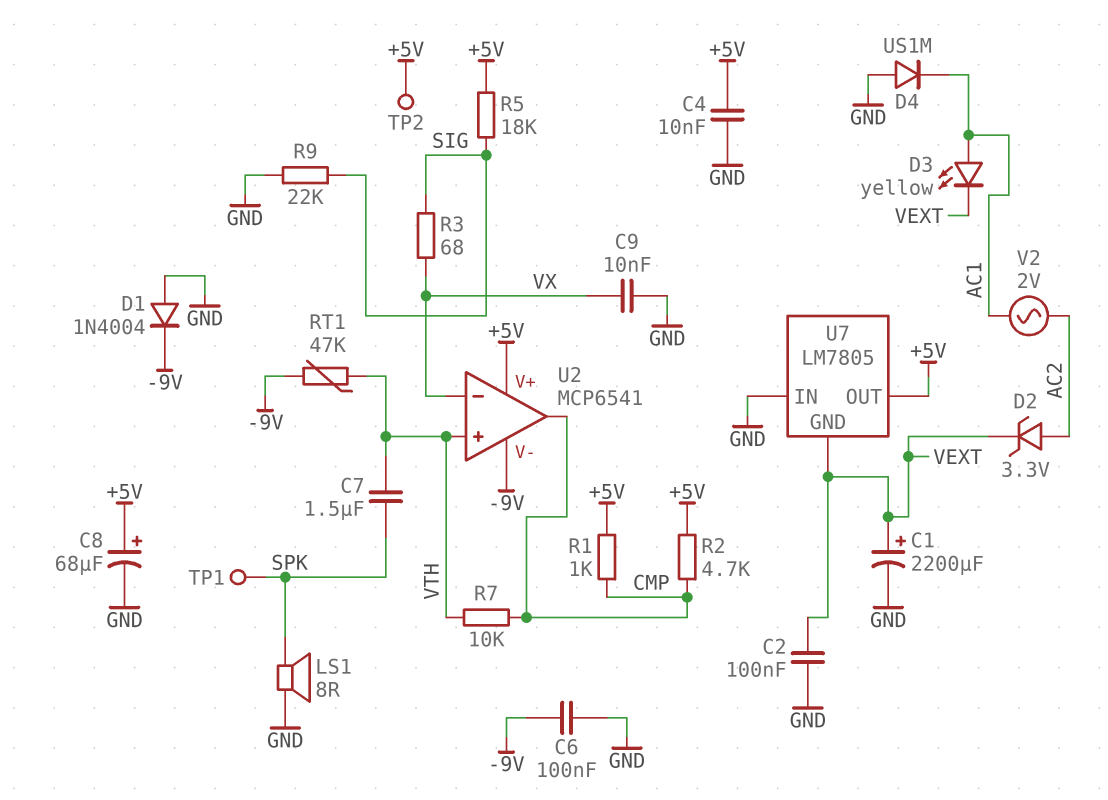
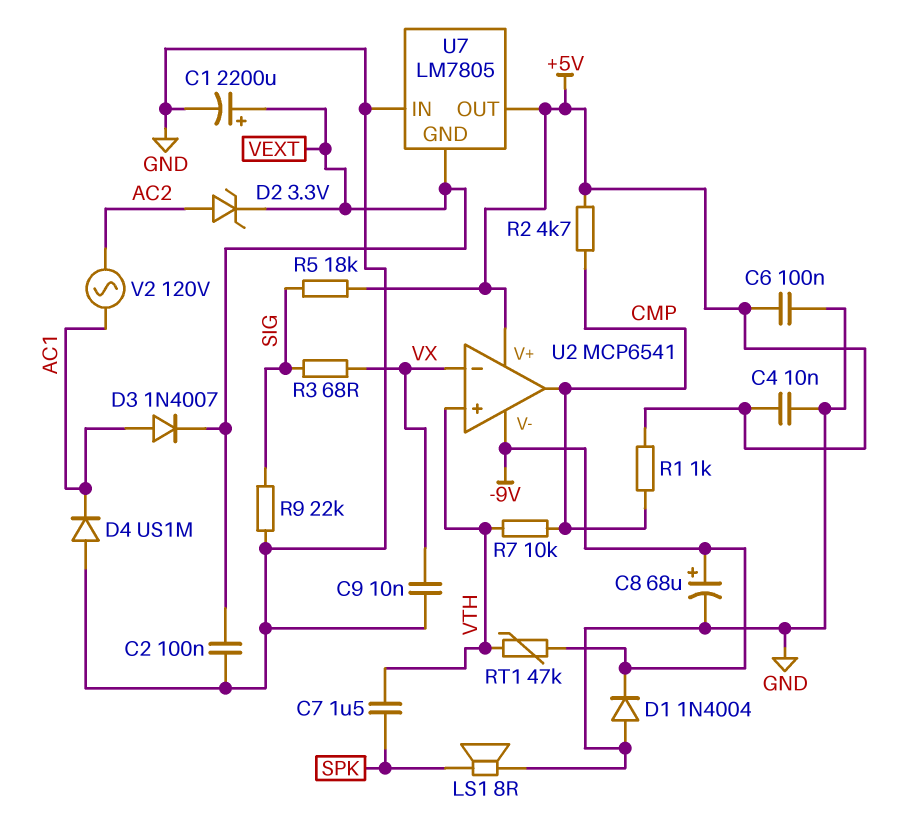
C6: 100nF (-9V, GND) -> 100nF (+5V, GND)
C8: 68uF (plus +5V, minus GND) -> 68uF (plus -9V, minus GND)
D3: LED yellow (A AC1, K VEXT) -> diode 1N4007 (A AC1, K VEXT)
TP1: test point (SPK) -> none
TP2: test point (+5V) -> none
V2: AC 2V (AC1, AC2) -> AC 120V (AC1, AC2)

